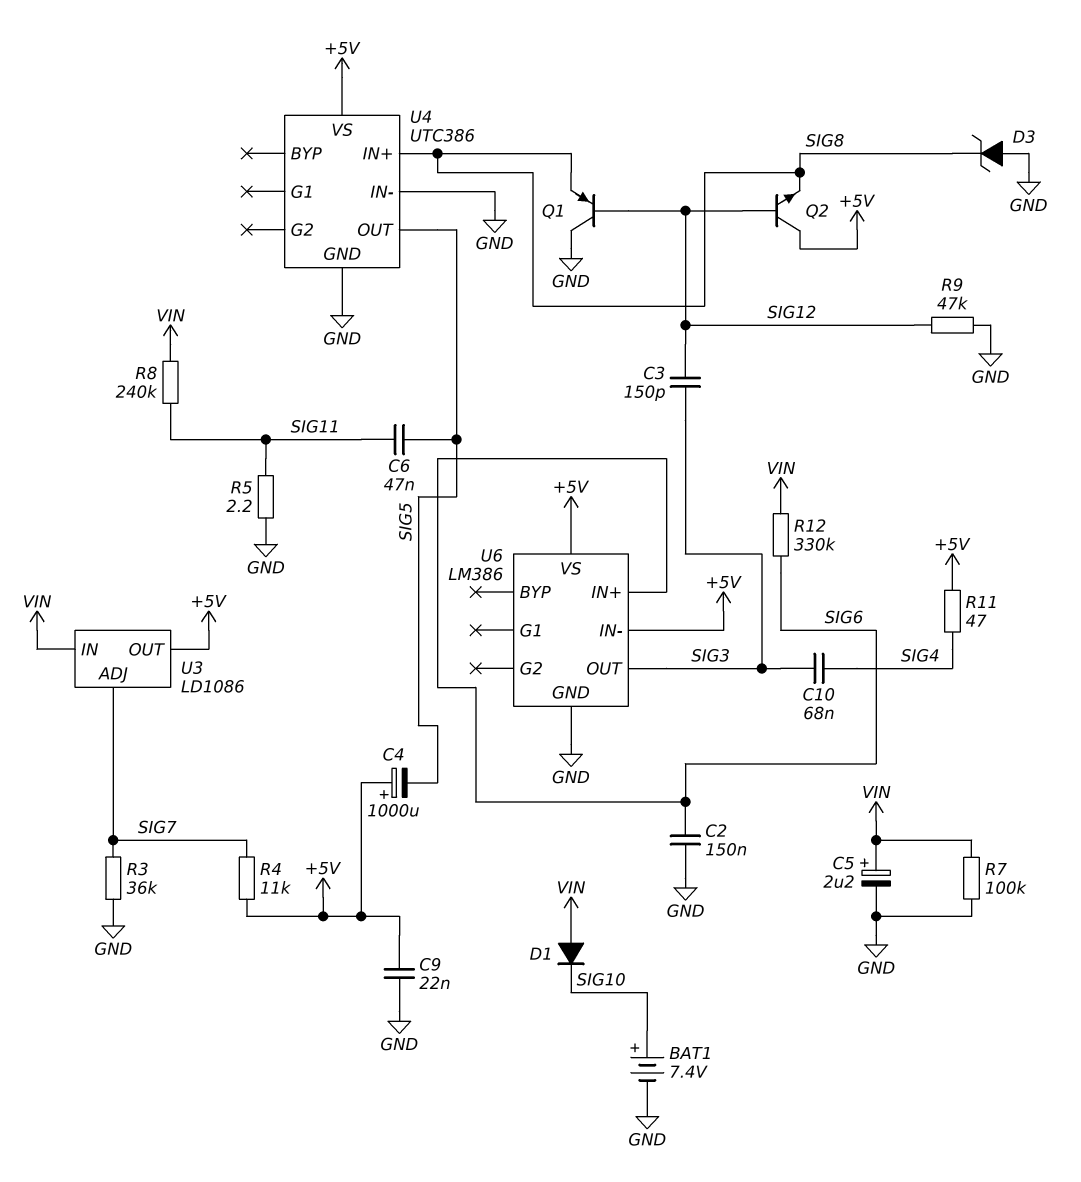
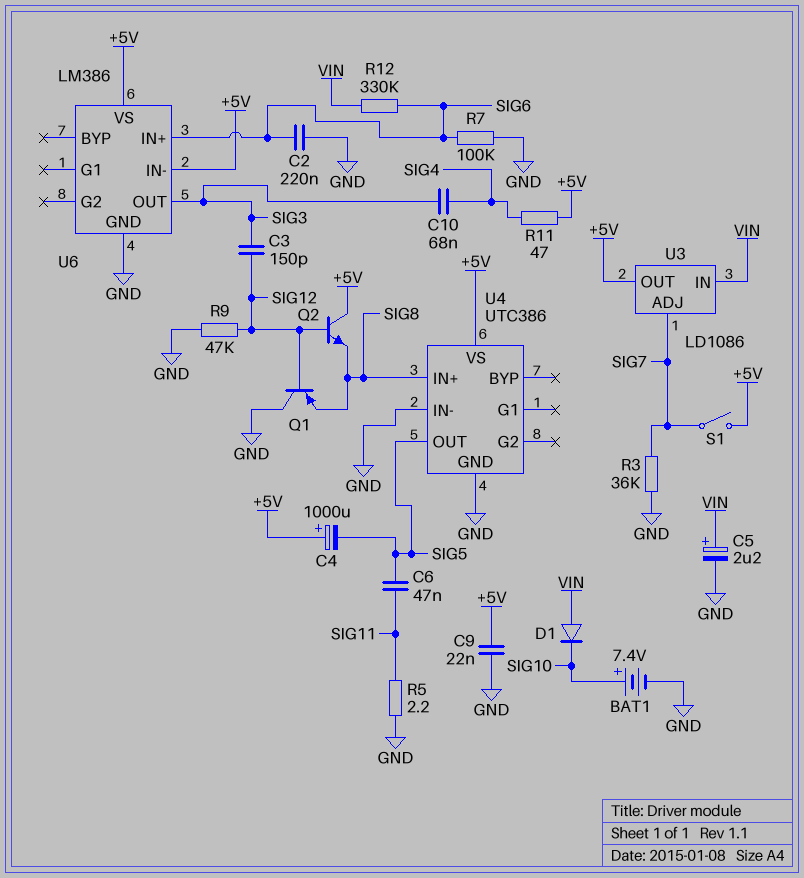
C2: 150nF (GND, SIG6) -> 220nF (GND, SIG6)
D3: zener (A GND, K SIG8) -> none
R4: 11k (+5V, SIG7) -> none
R7: 100k (GND, VIN) -> 100k (GND, SIG6)
R8: 240k (SIG11, VIN) -> none
S1: none -> switch (+5V, SIG7)

